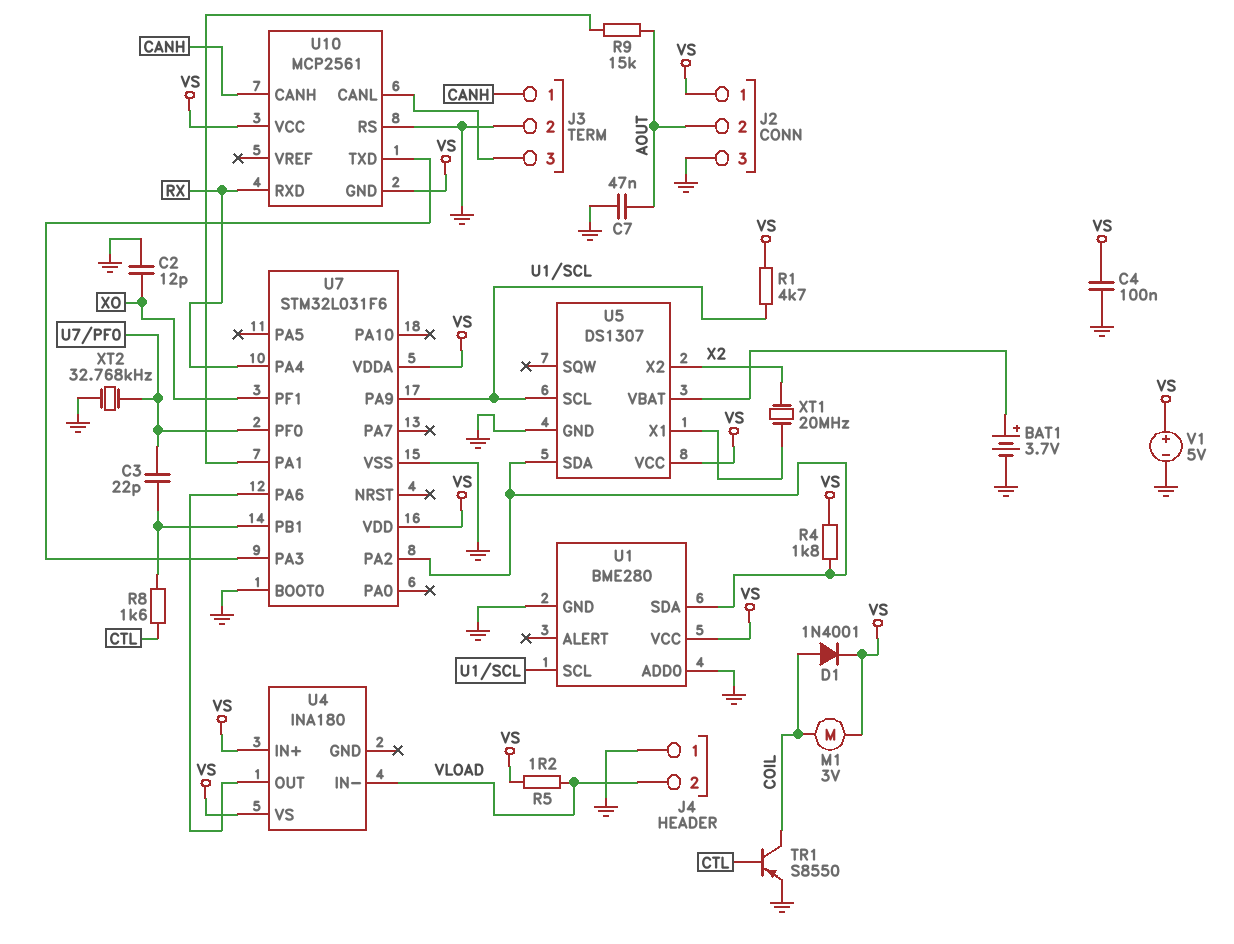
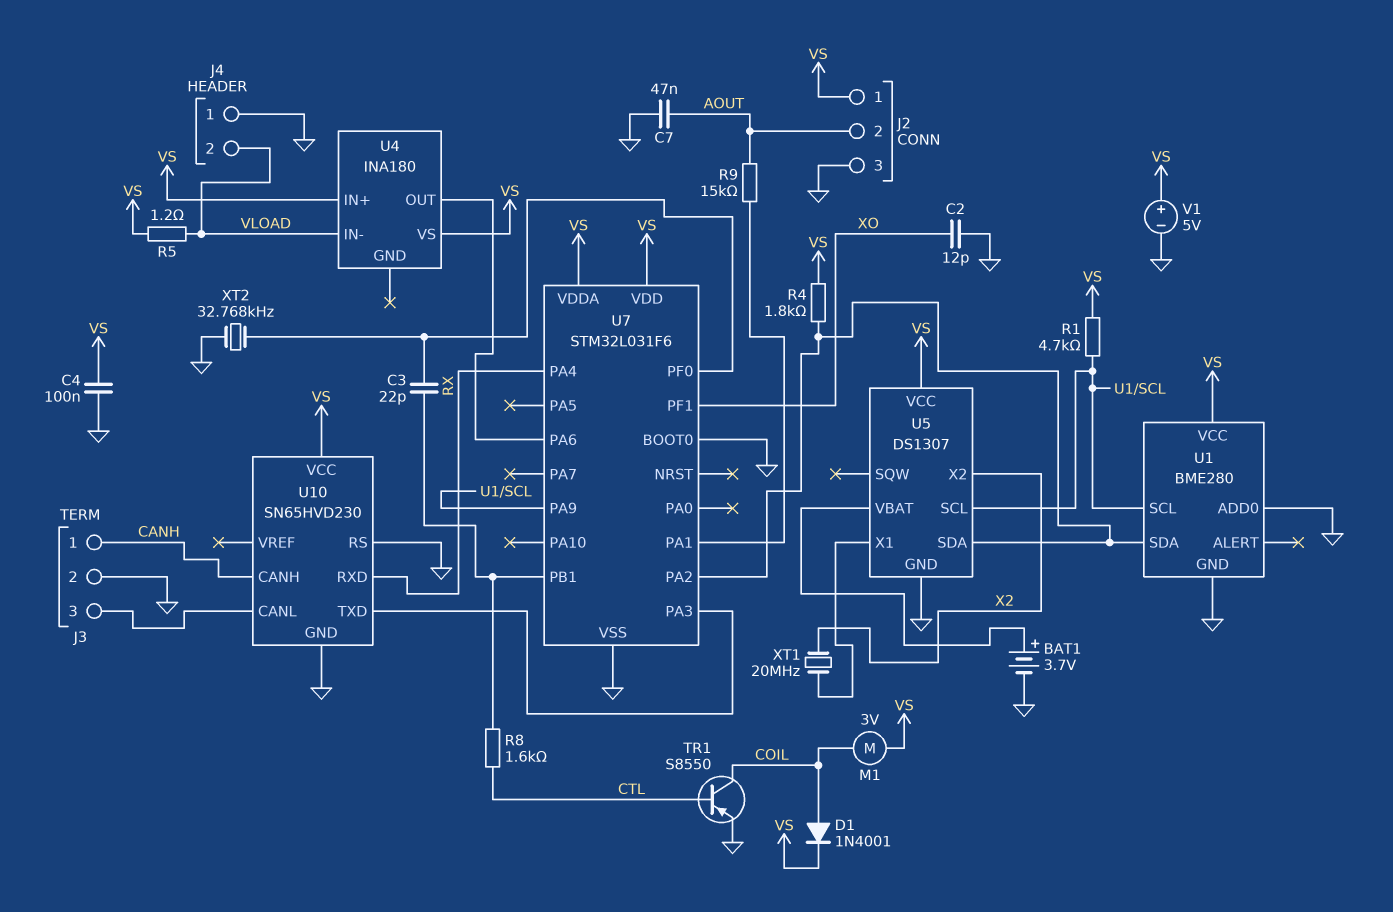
U10: MCP2561 -> SN65HVD230
U10 pin GND: VS -> GND

